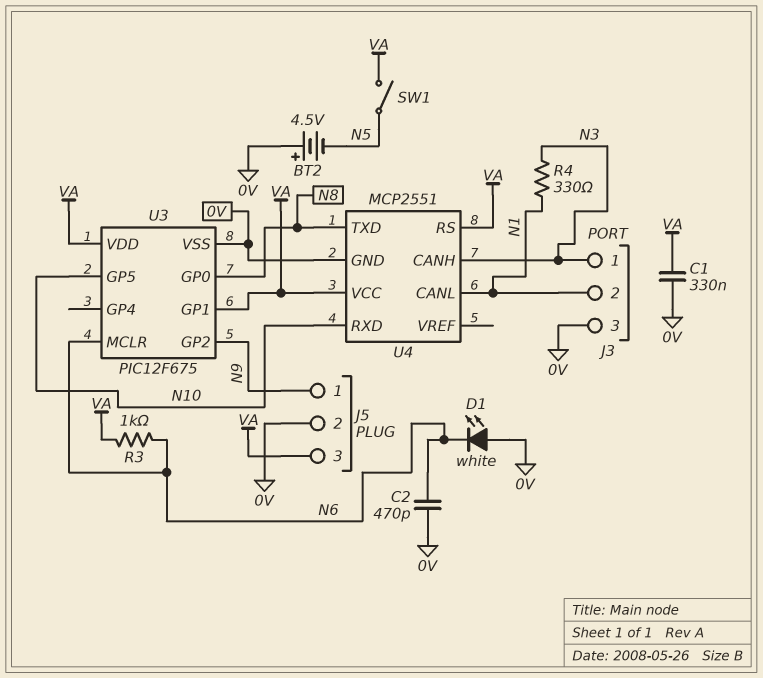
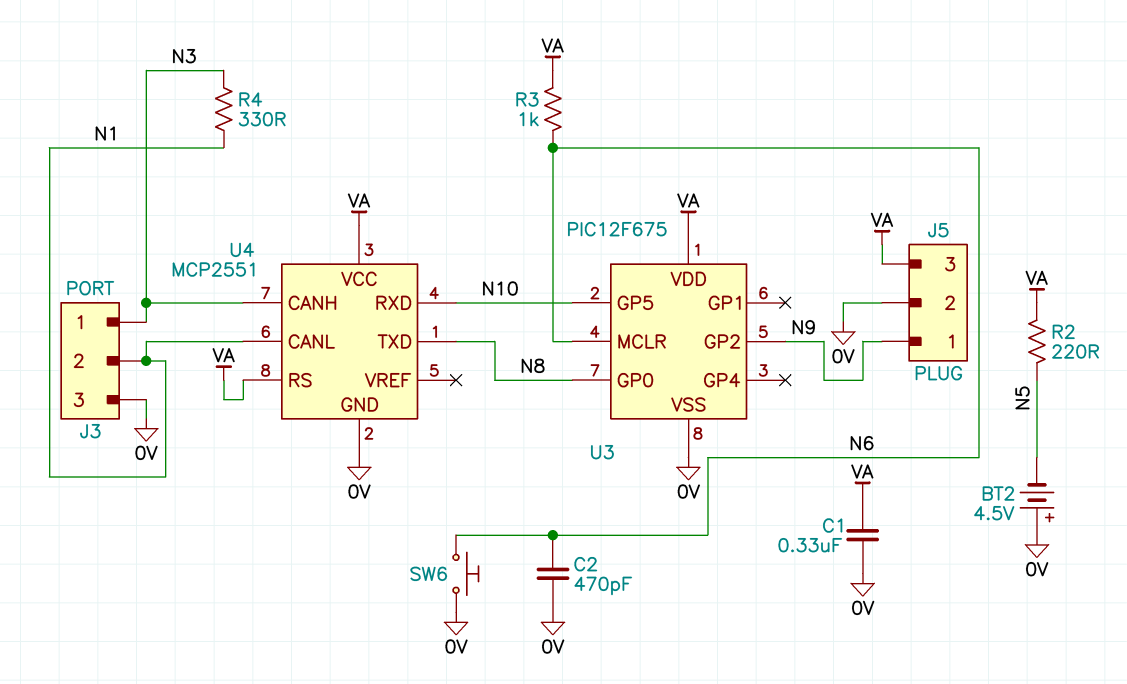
D1: LED white (A 0V, K N6) -> none
R2: none -> 220 (N5, VA)
SW1: switch (N5, VA) -> none
SW6: none -> button (0V, N6)
U3 pin GP1: VA -> none

